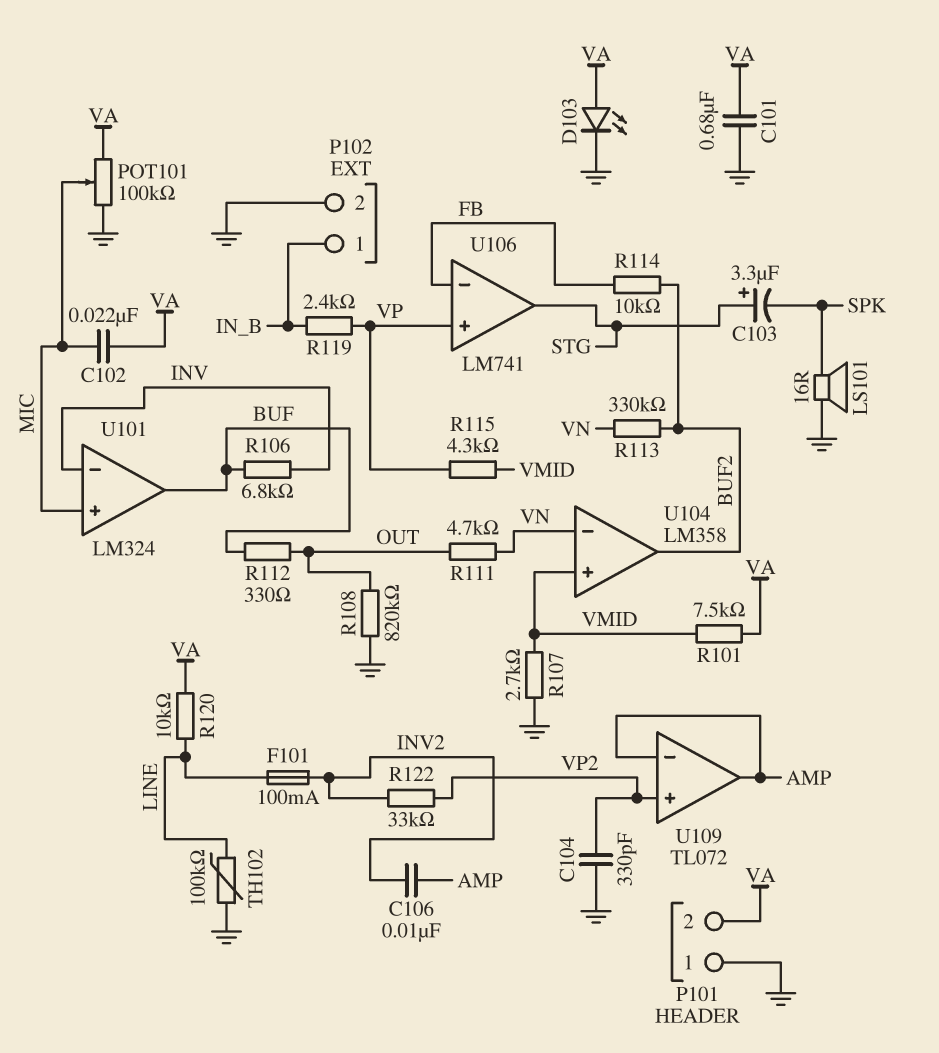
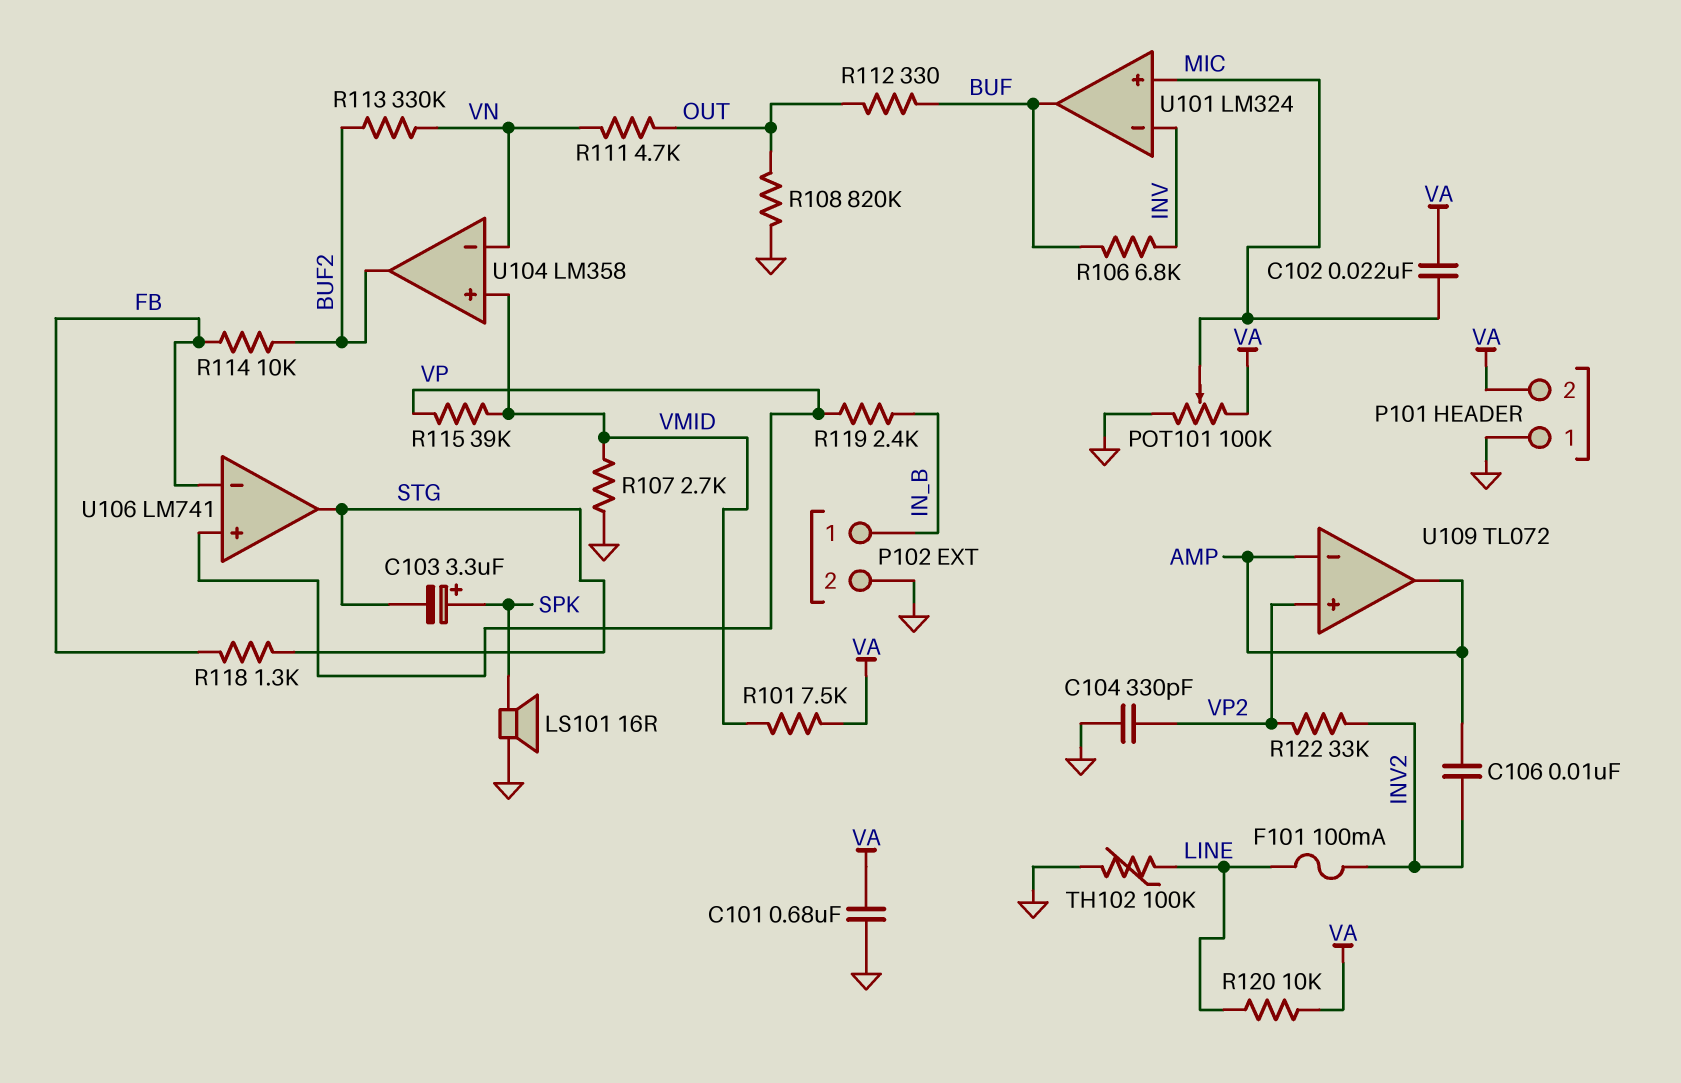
C103: 3.3uF (plus STG, minus SPK) -> 3.3uF (plus SPK, minus STG)
D103: LED (A VA, K GND) -> none
R115: 4.3k (VMID, VP) -> 39k (VMID, VP)
R118: none -> 1.3k (FB, STG)

